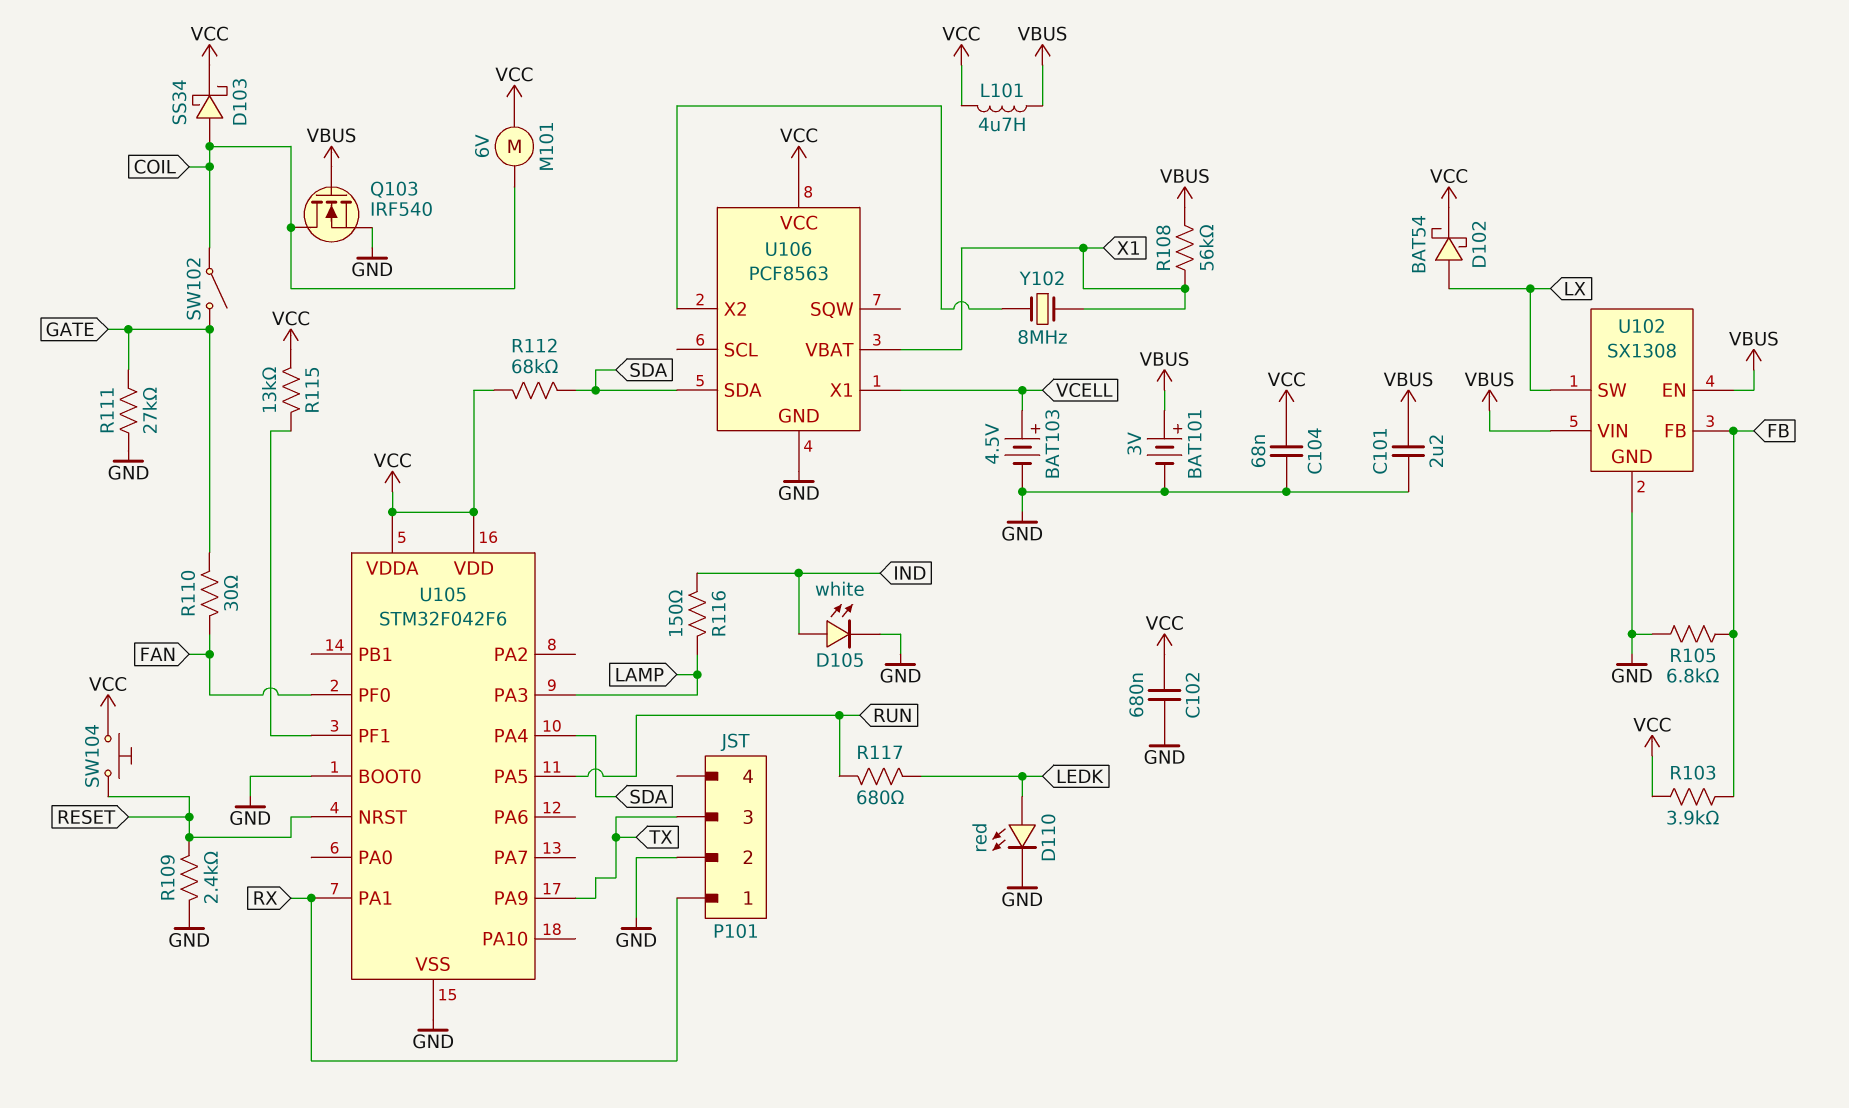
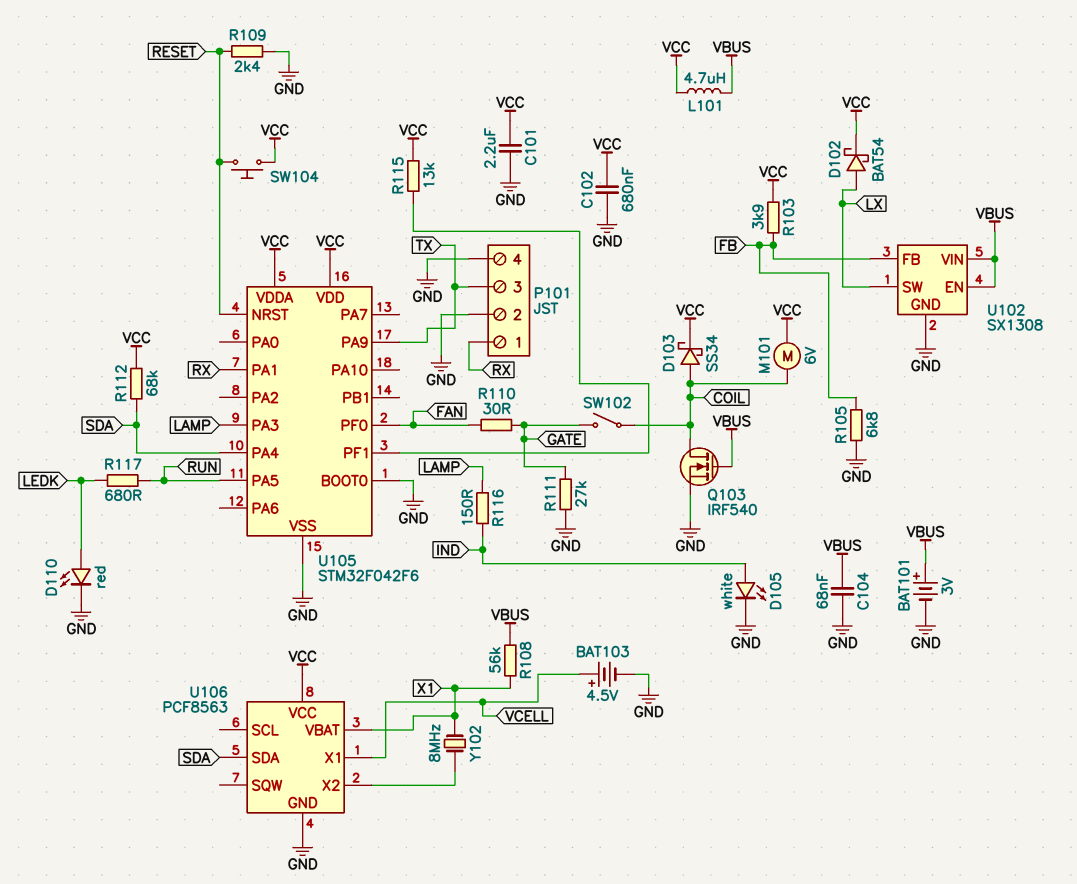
C101: 2.2uF (GND, VBUS) -> 2.2uF (GND, VCC)
C104: 68nF (GND, VCC) -> 68nF (GND, VBUS)
P101 pin 4: none -> GND

